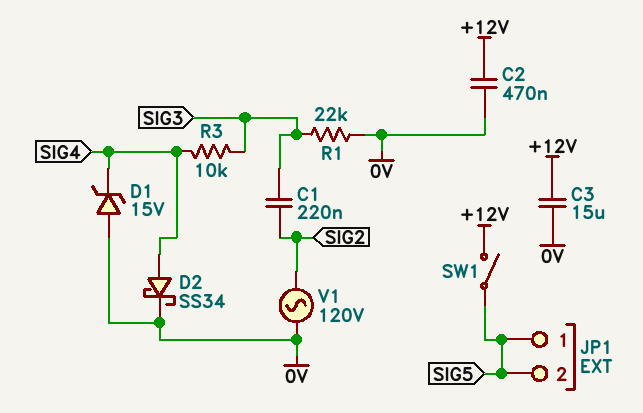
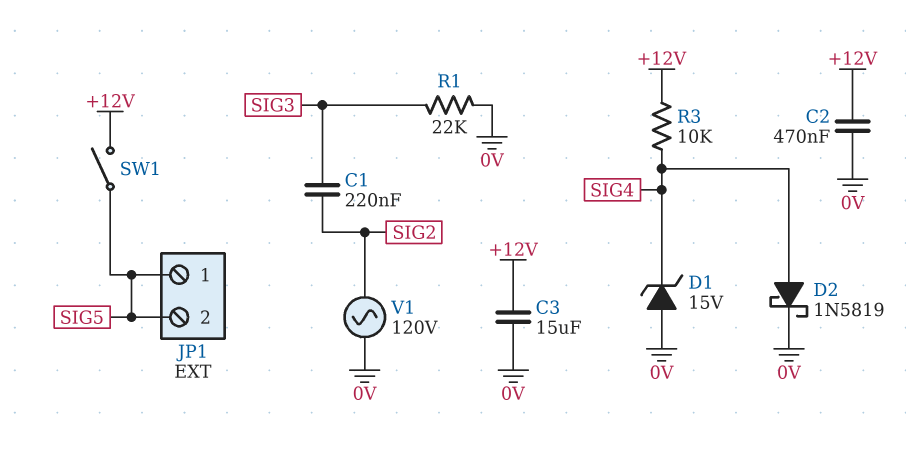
D2: schottky SS34 (A SIG4, K 0V) -> schottky 1N5819 (A SIG4, K 0V)
R3: 10k (SIG3, SIG4) -> 10k (+12V, SIG4)

